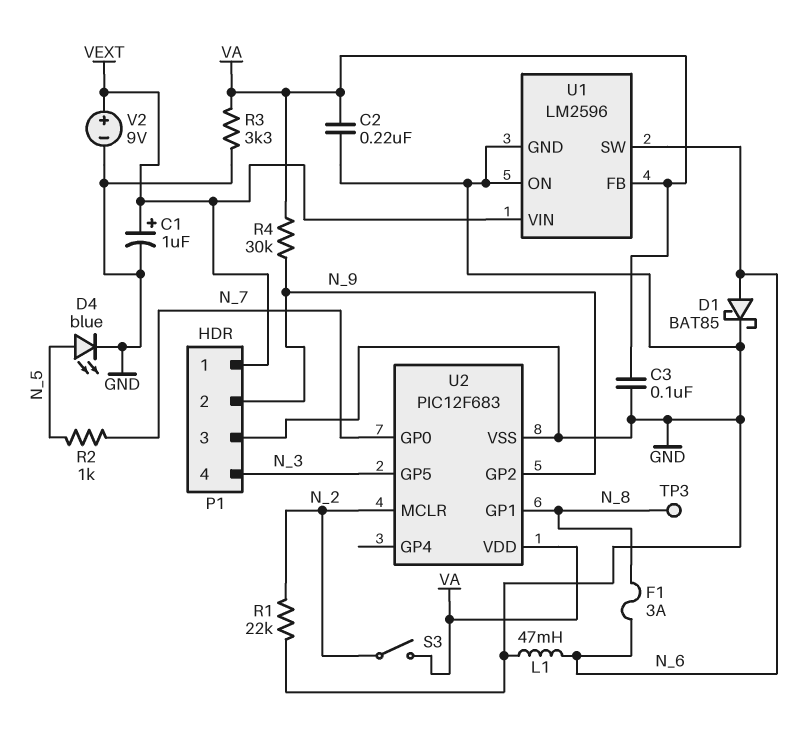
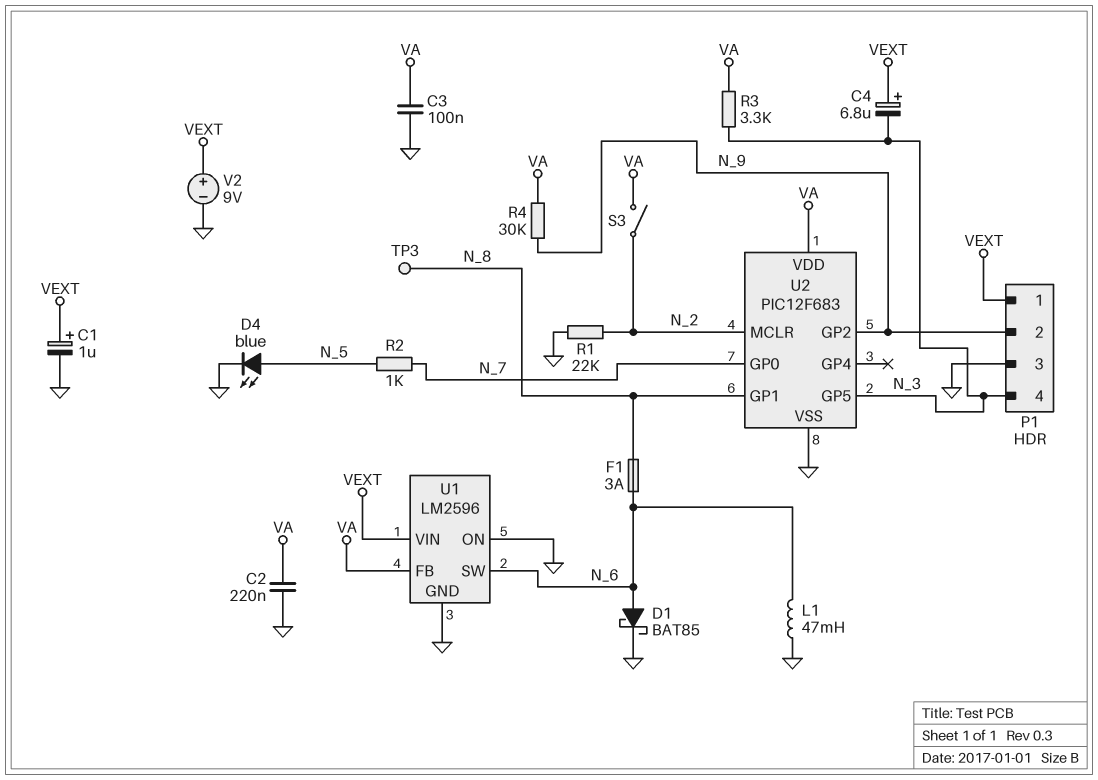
C4: none -> 6.8uF (plus VEXT, minus N_3)
R3: 3.3k (GND, VA) -> 3.3k (N_3, VA)

